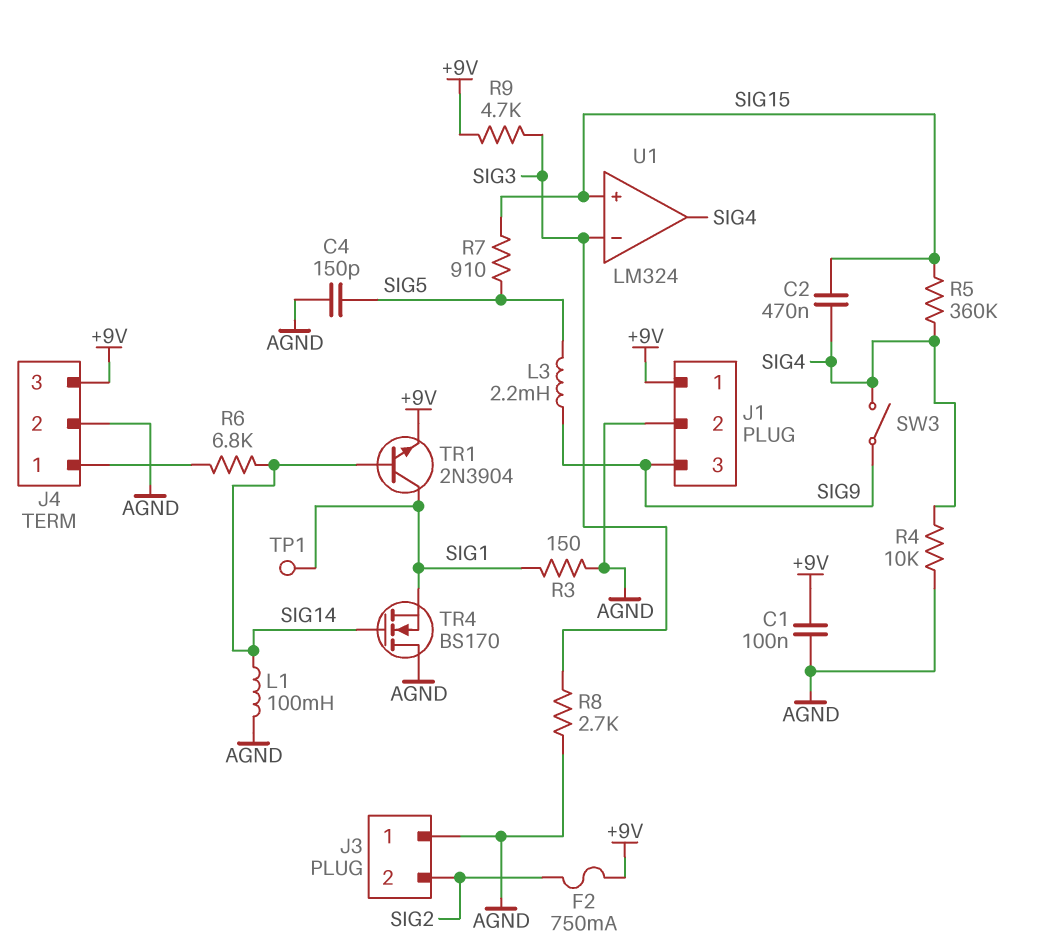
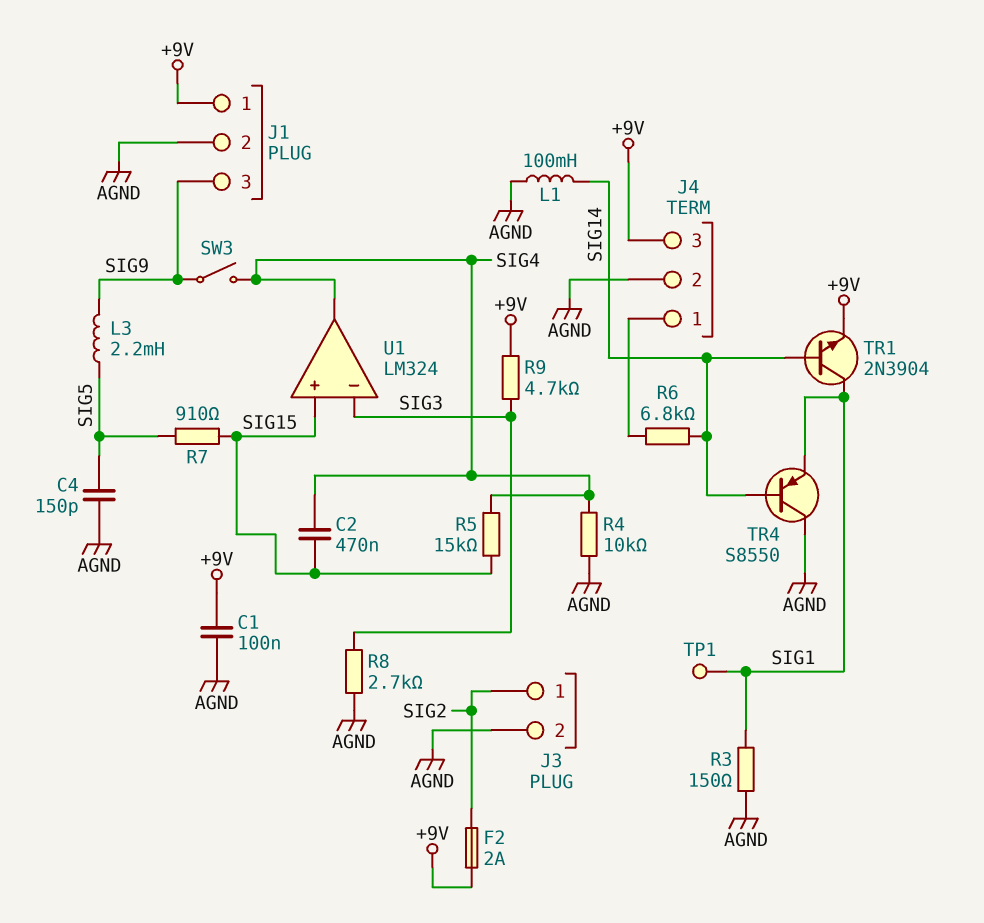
F2: 750mA (+9V, SIG2) -> 2A (+9V, SIG2)
J3 pin 1: AGND -> SIG2
J3 pin 2: SIG2 -> AGND
R5: 360k (SIG4, SIG15) -> 15k (SIG4, SIG15)
TR4: NMOS BS170 (G SIG14, D AGND, S SIG1) -> PNP S8550 (B SIG14, C AGND, E SIG1)

